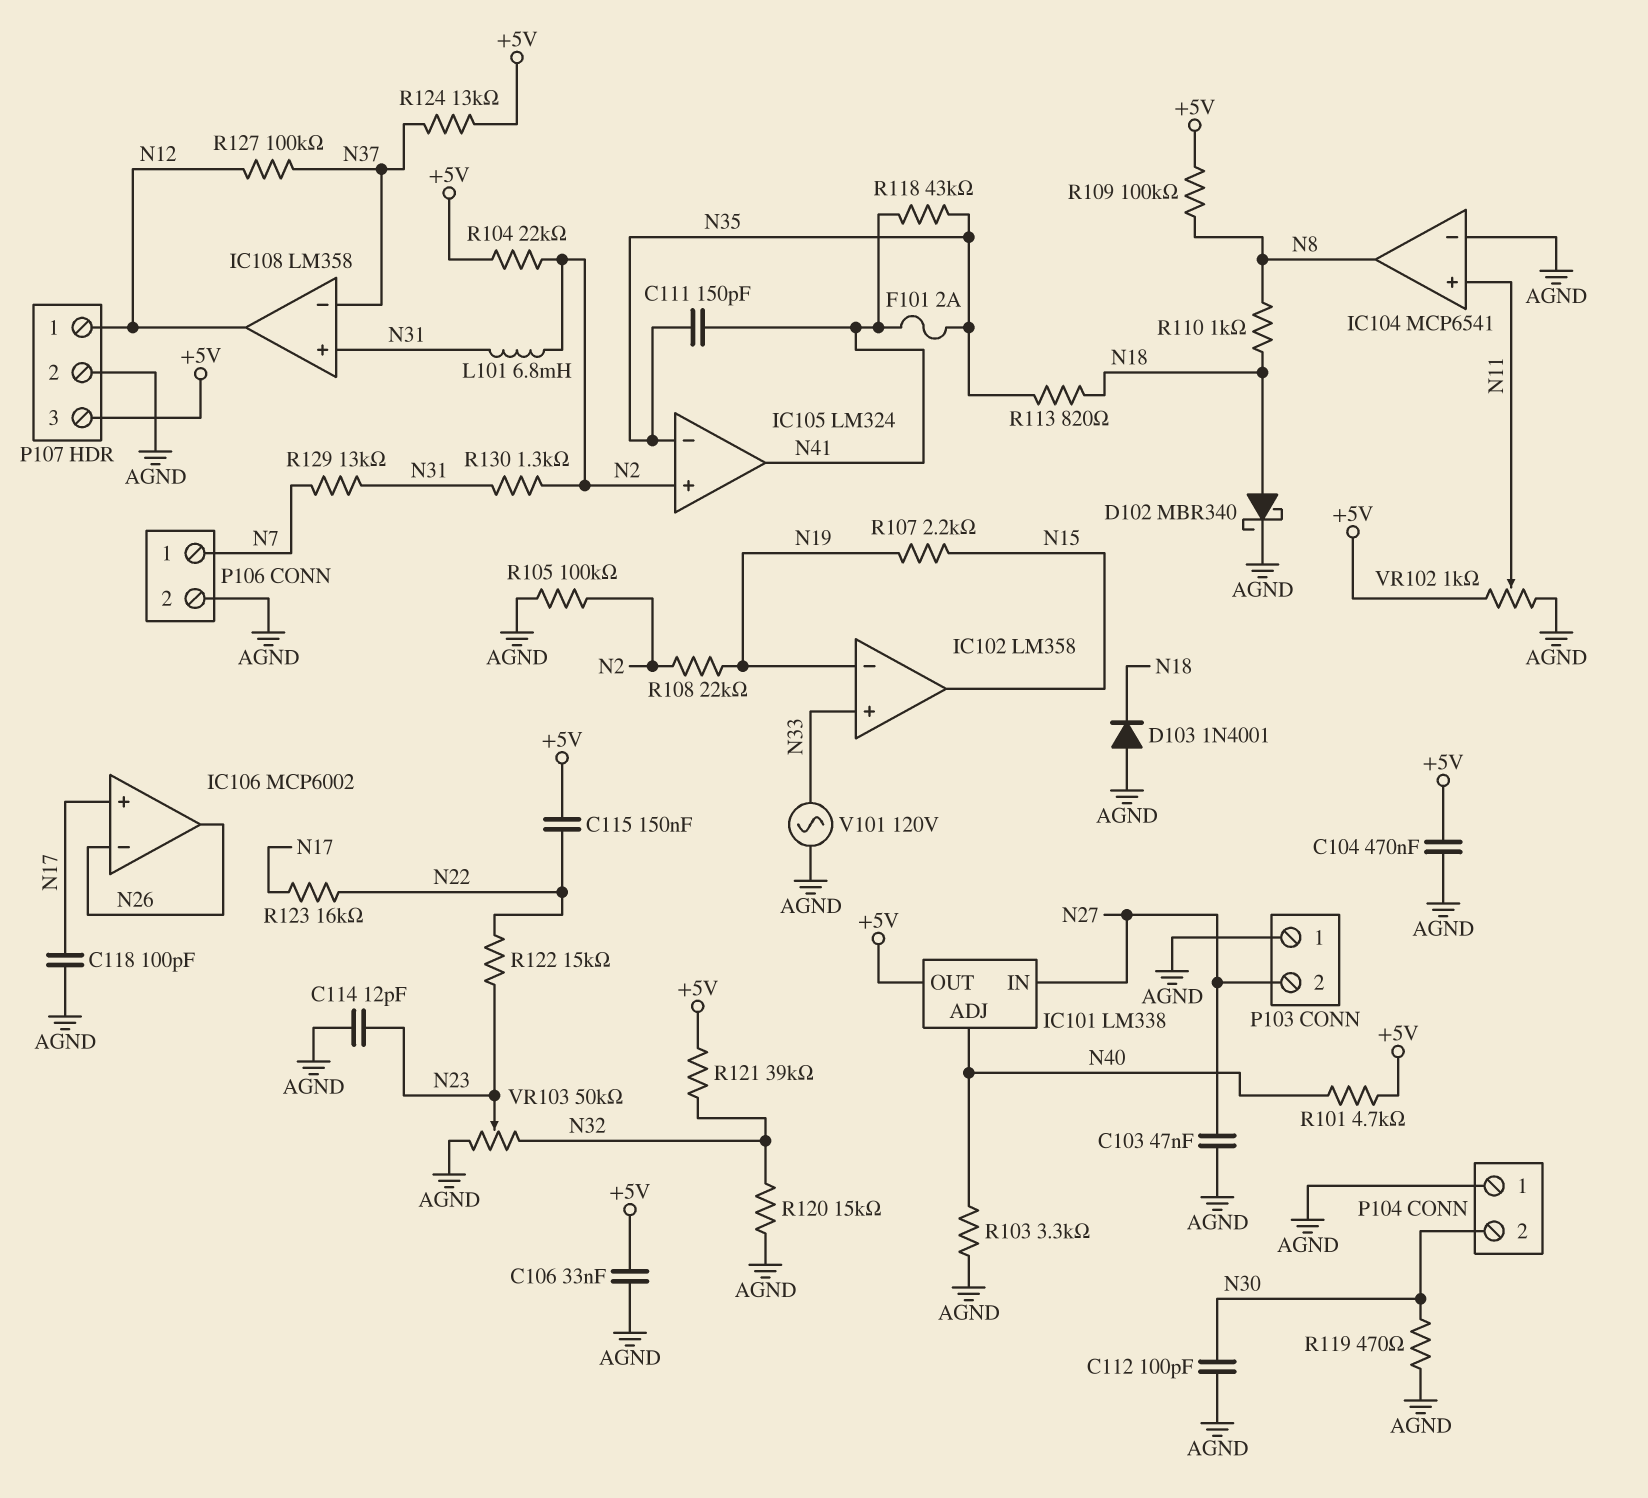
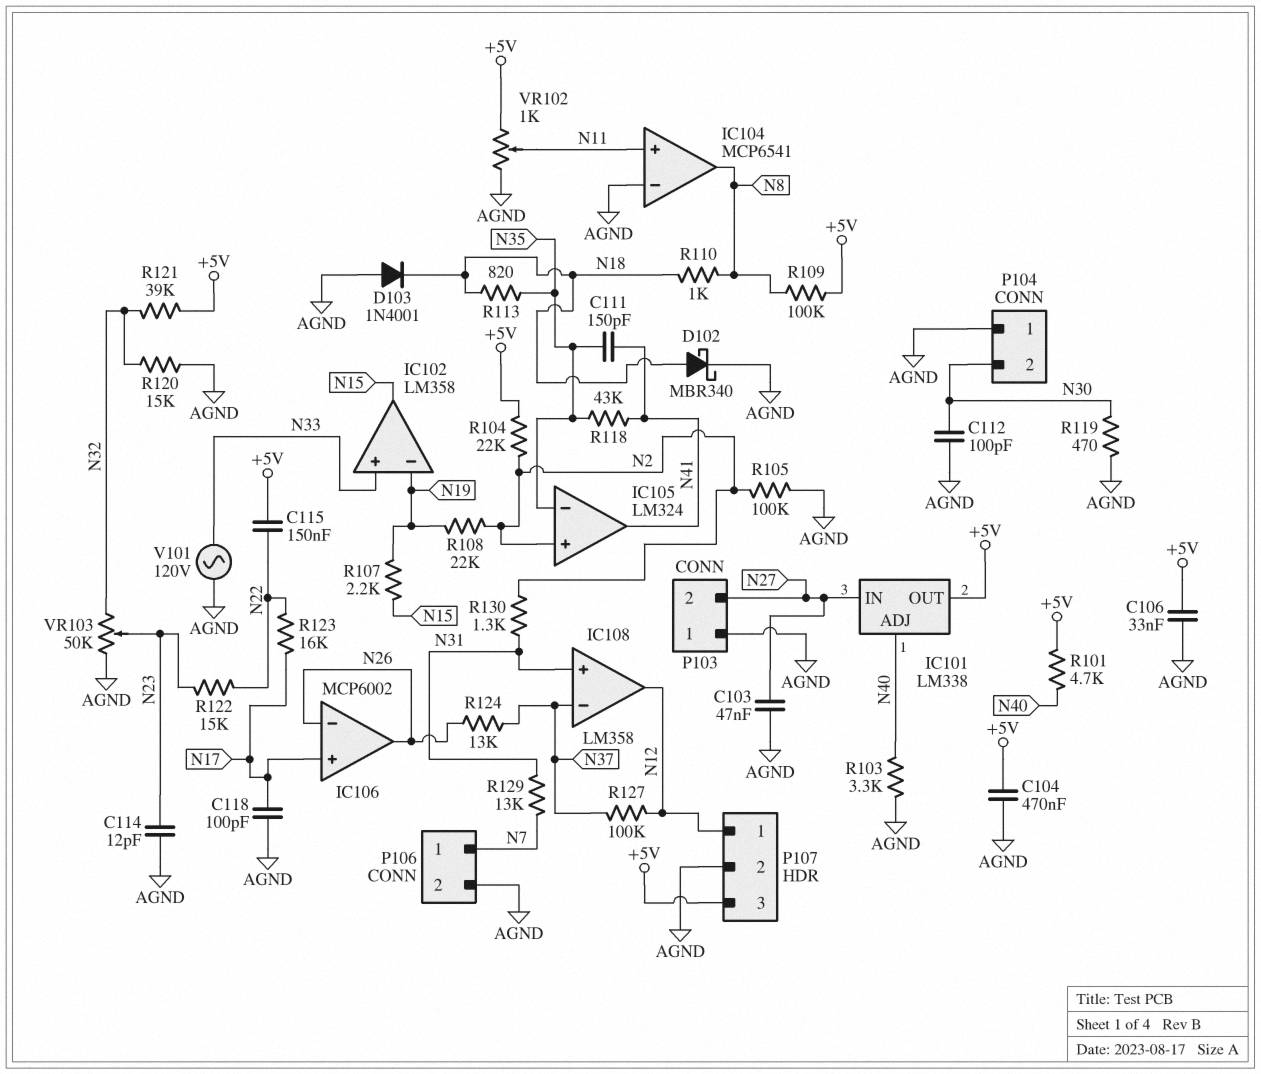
F101: 2A (N35, N41) -> none
L101: 6.8mH (N2, N31) -> none
R124: 13k (+5V, N37) -> 13k (N26, N37)

